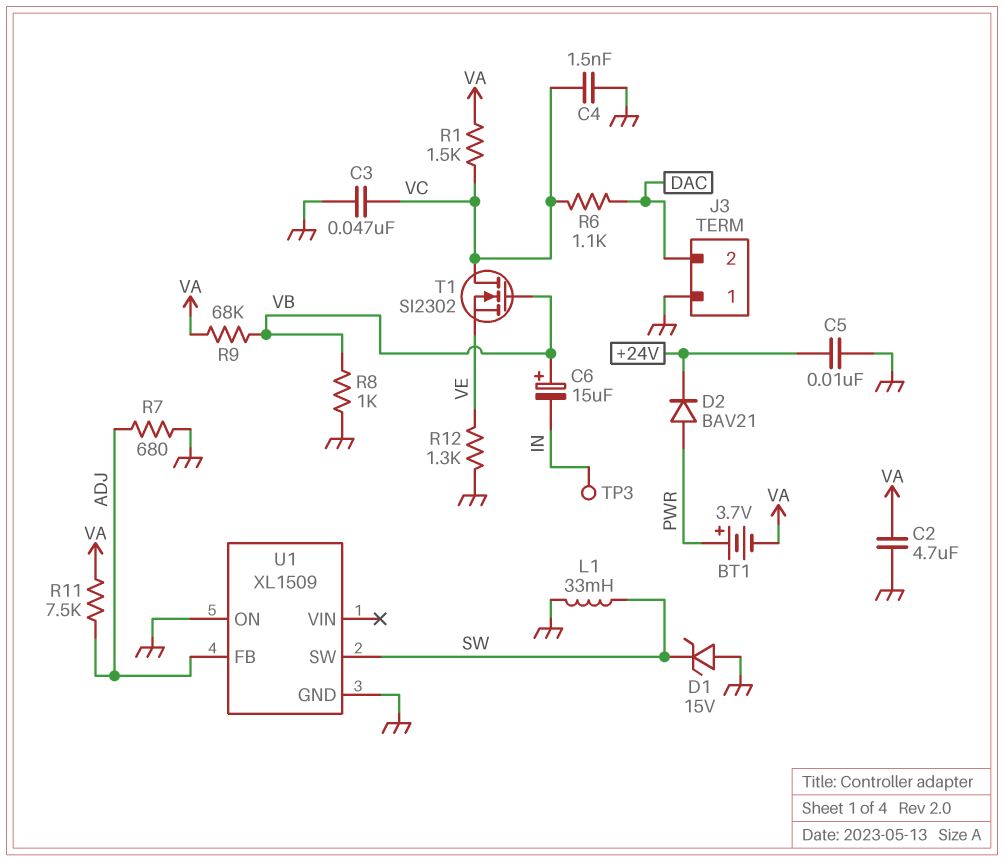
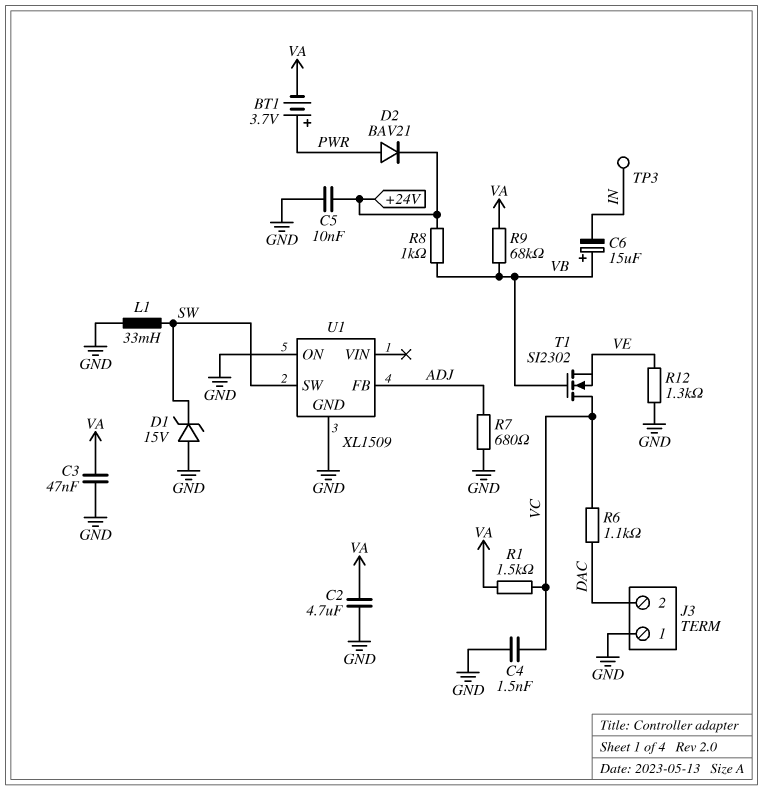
C3: 47nF (GND, VC) -> 47nF (GND, VA)
R8: 1k (GND, VB) -> 1k (+24V, VB)
R11: 7.5k (ADJ, VA) -> none

